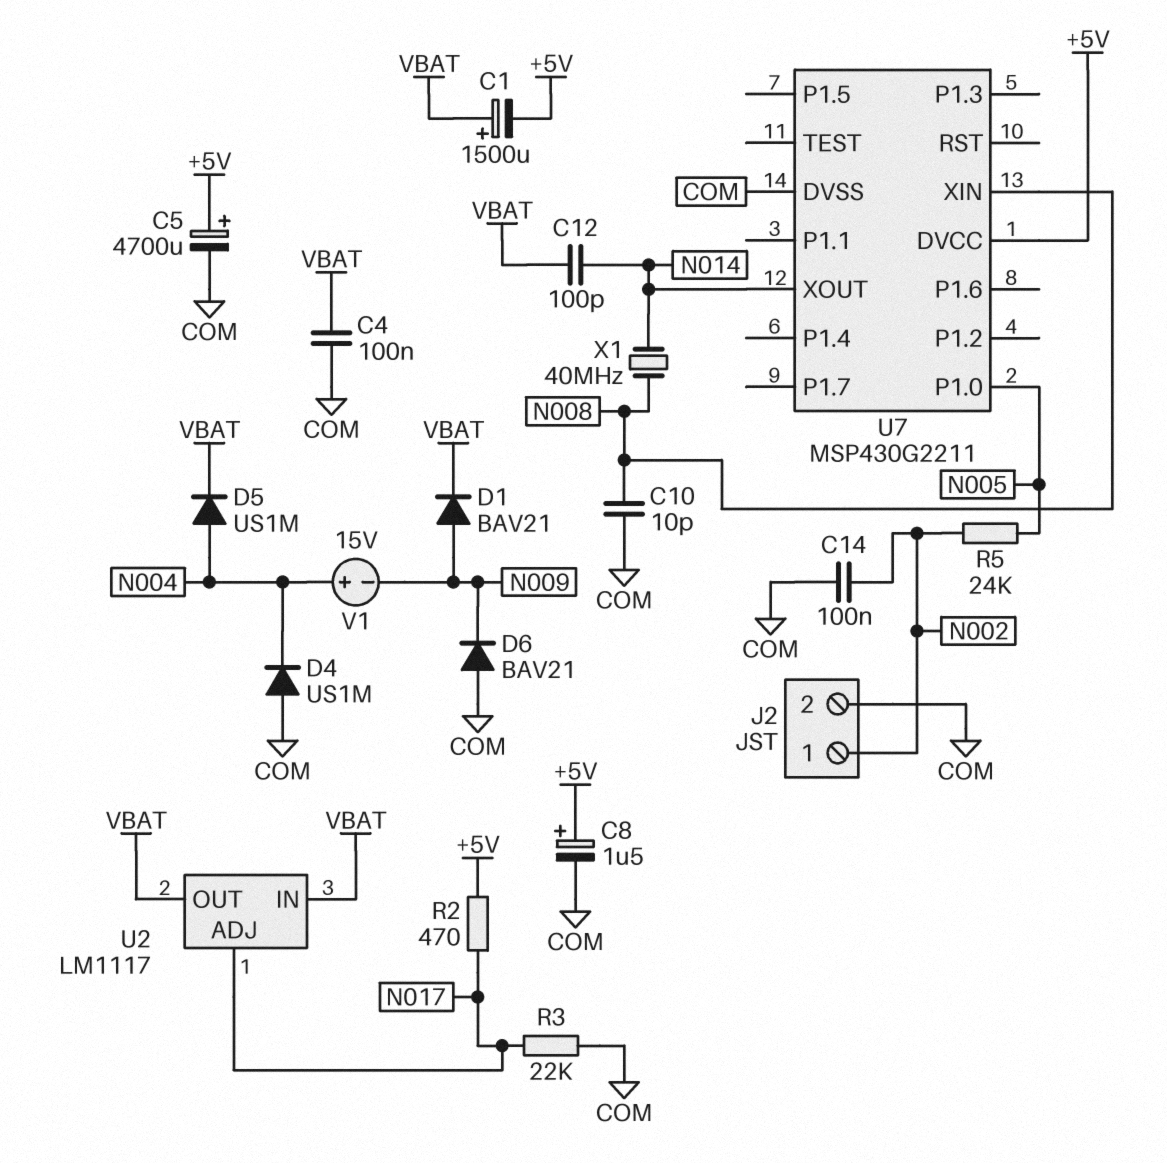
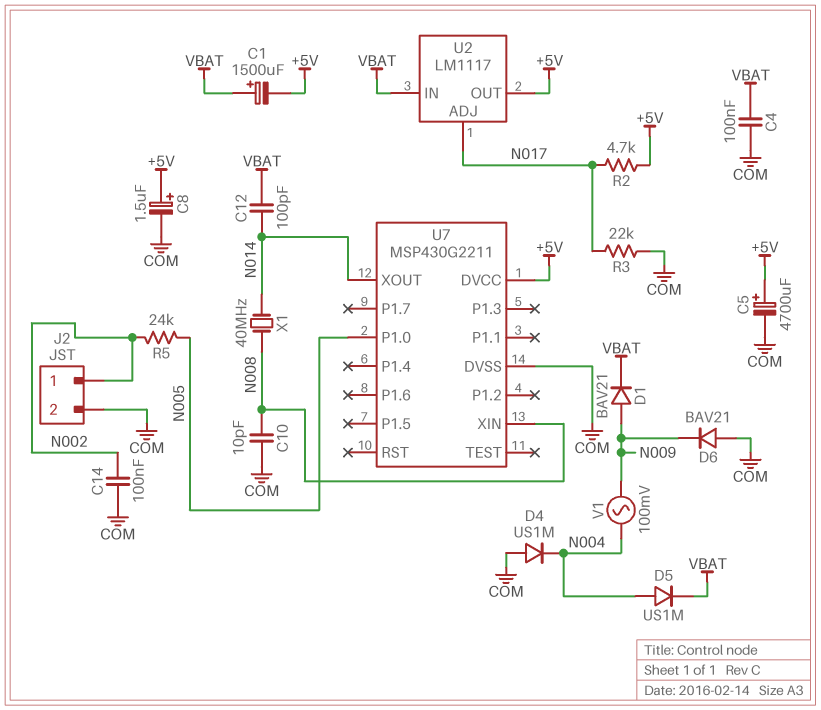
R2: 470 (+5V, N017) -> 4.7k (+5V, N017)
U2 pin OUT: VBAT -> +5V
V1: 15V (plus N004, minus N009) -> AC 100mV (N004, N009)

